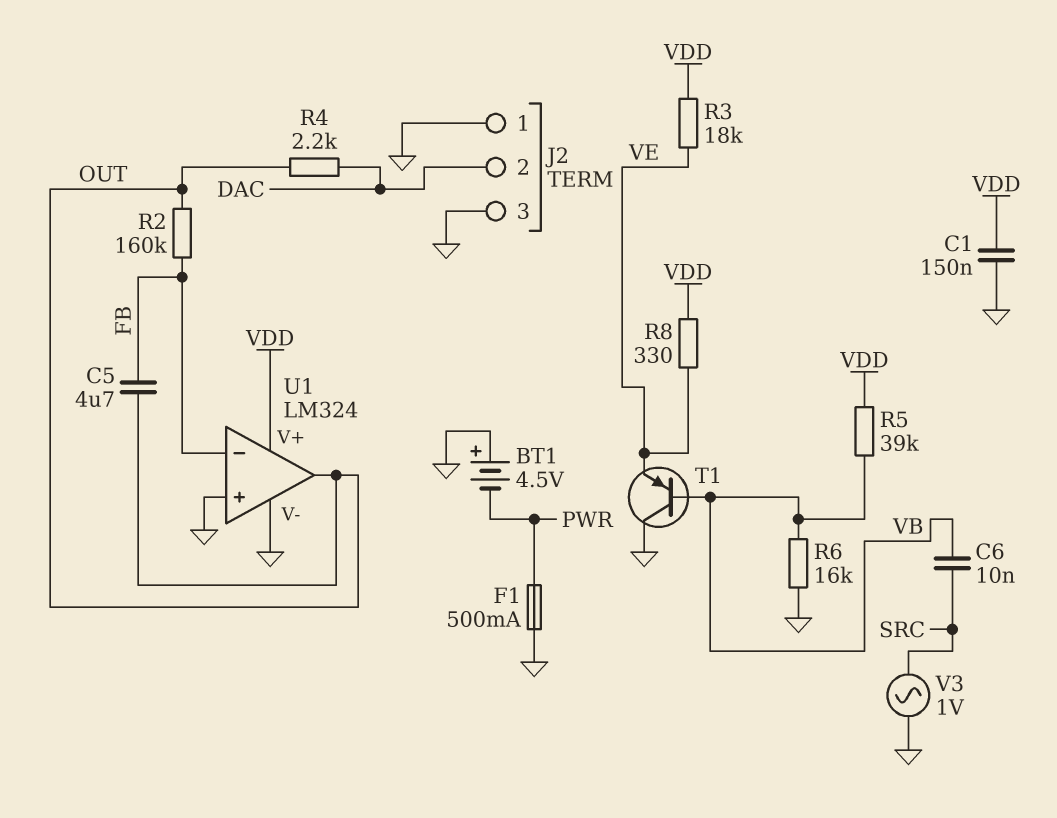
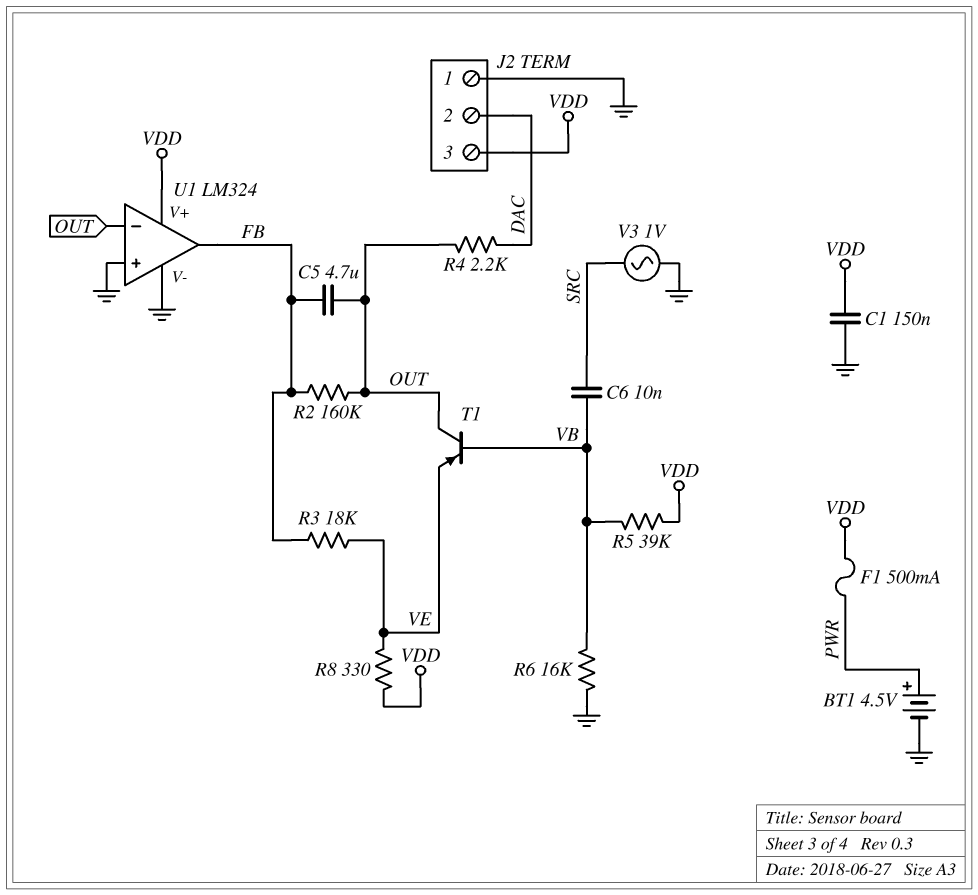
BT1: 4.5V (plus GND, minus PWR) -> 4.5V (plus PWR, minus GND)
F1: 500mA (GND, PWR) -> 500mA (PWR, VDD)
J2 pin 3: GND -> VDD
R3: 18k (VDD, VE) -> 18k (FB, VE)
T1: PNP (B VB, C GND, E VE) -> PNP (B VB, C OUT, E VE)
U1 pin in-: FB -> OUT
U1 pin out: OUT -> FB

